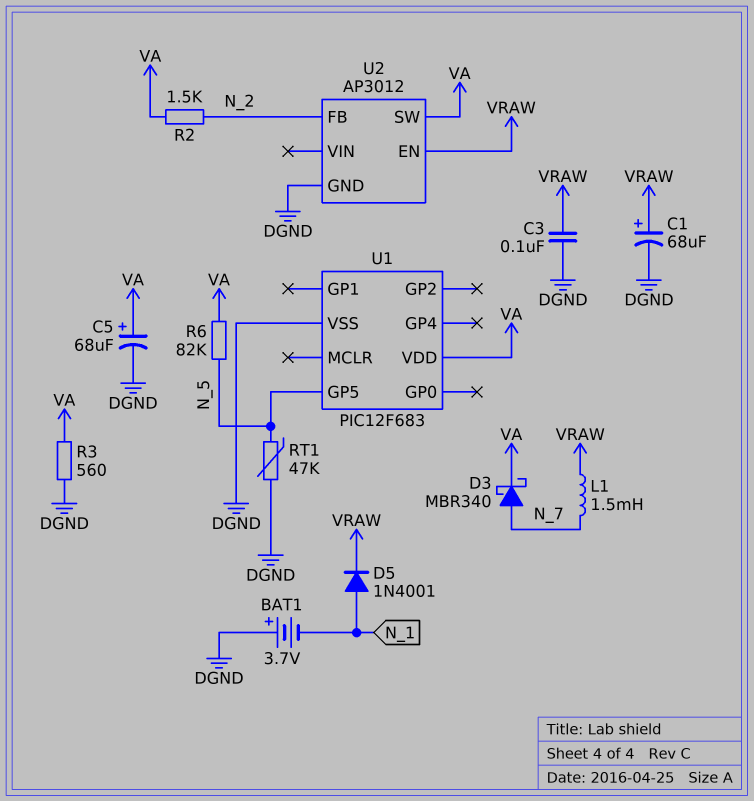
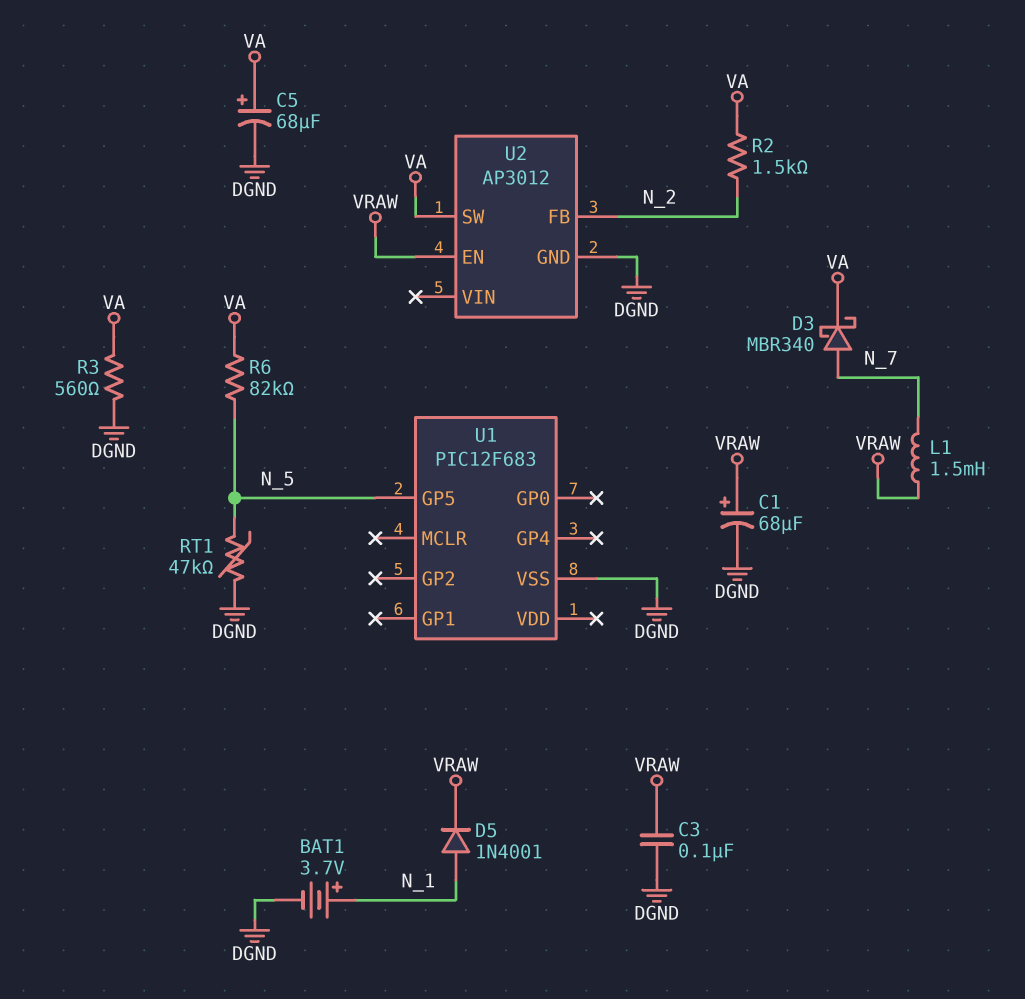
BAT1: 3.7V (plus DGND, minus N_1) -> 3.7V (plus N_1, minus DGND)
U1 pin VDD: VA -> none

